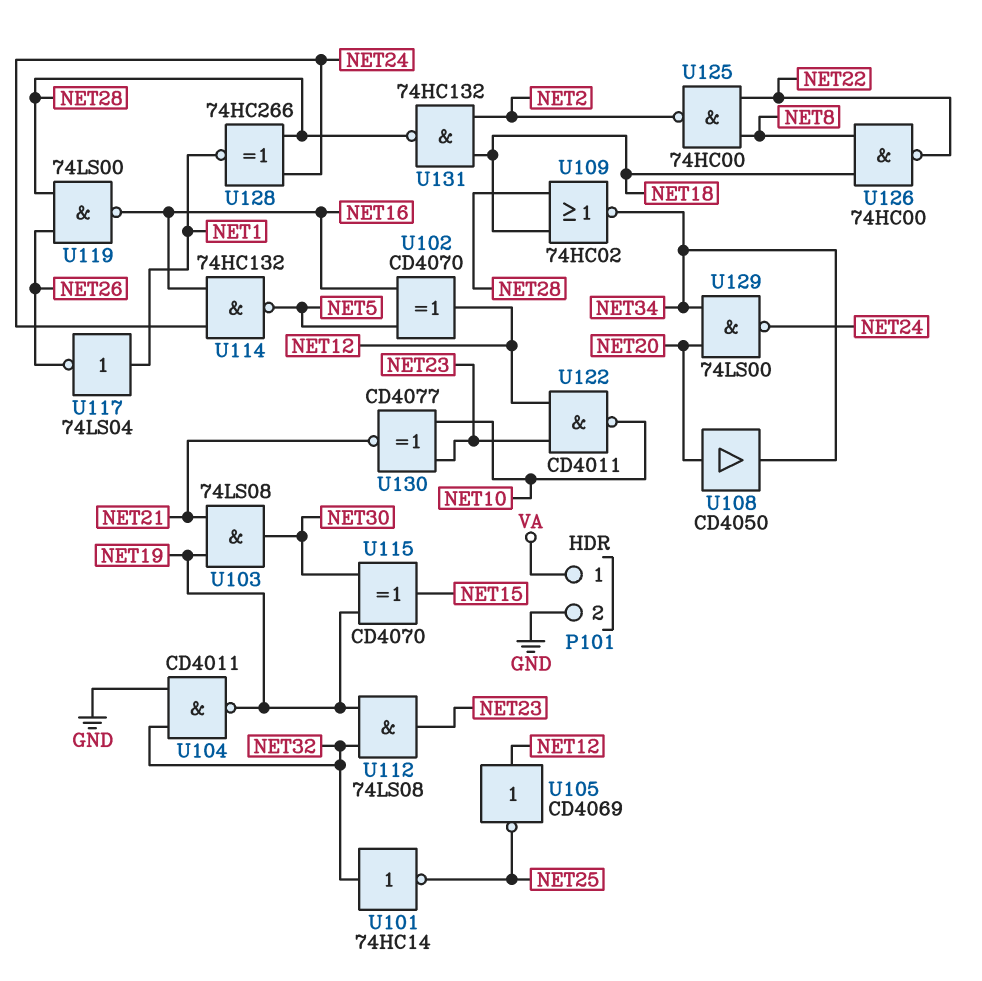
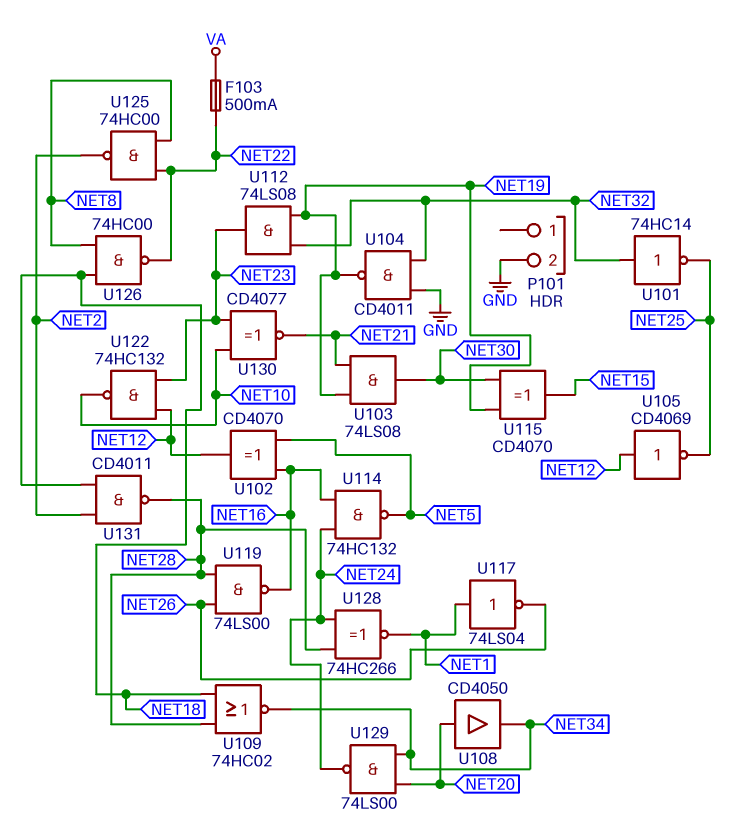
F103: none -> 500mA (NET22, VA)
P101 pin 1: VA -> none
U122: NAND CD4011 (in NET12, in NET23, out NET10) -> NAND 74HC132 (in NET12, in NET23, out NET10)
U131: NAND 74HC132 (in NET2, in NET18, out NET28) -> NAND CD4011 (in NET2, in NET18, out NET28)

